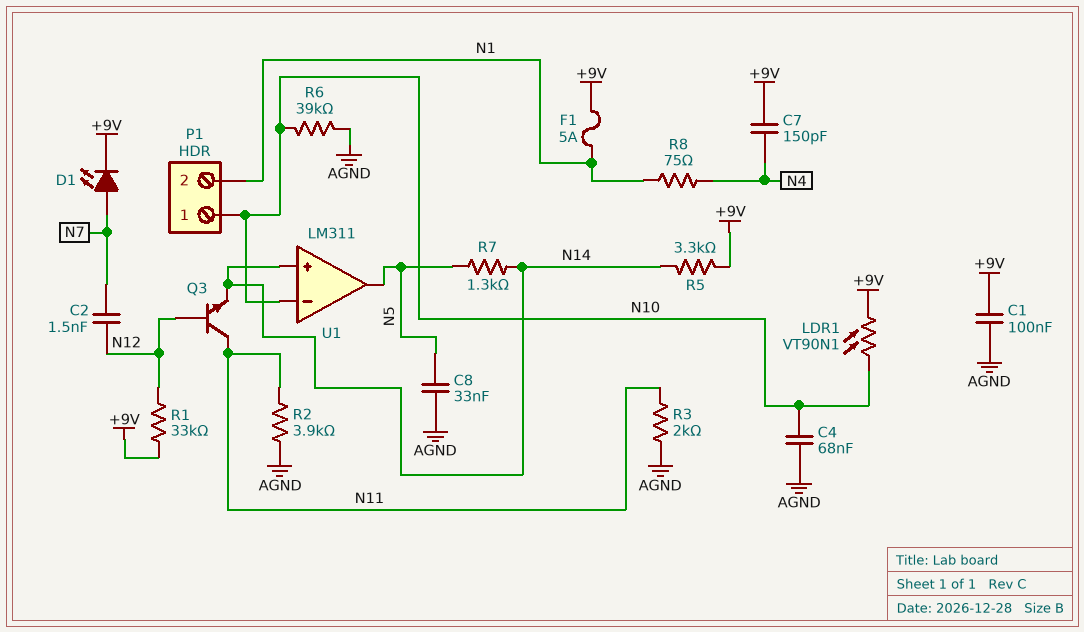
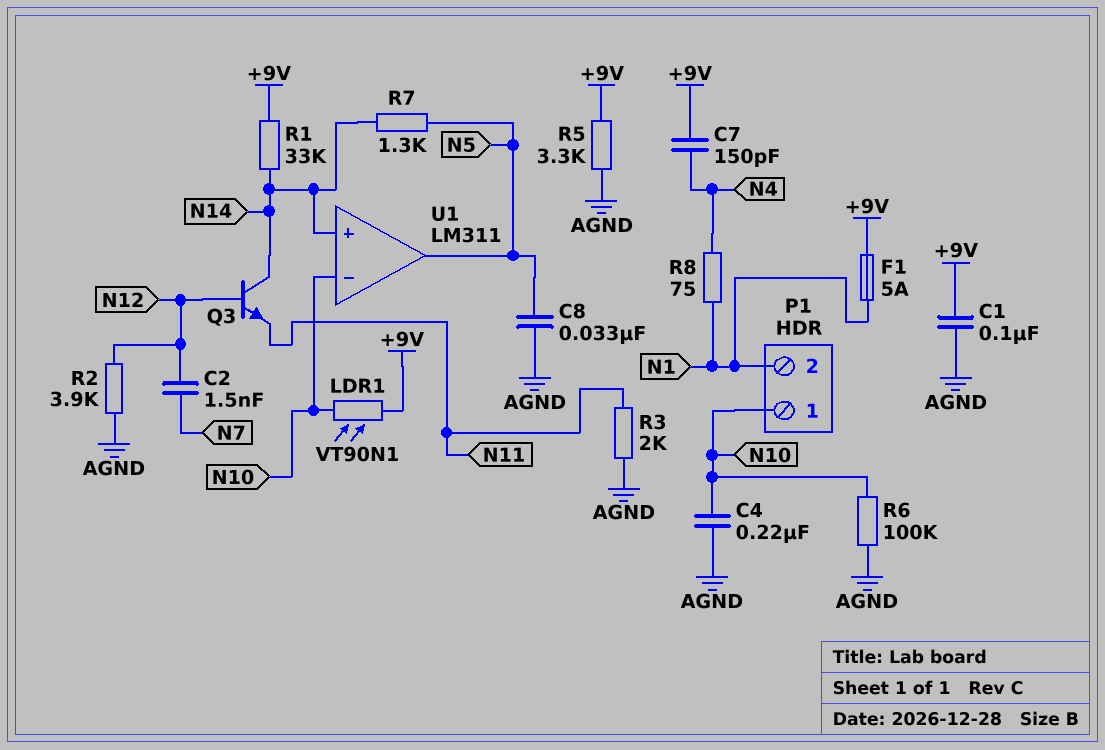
C4: 68nF (AGND, N10) -> 220nF (AGND, N10)
D1: LED (A N7, K +9V) -> none
Q3: NPN (B N12, C N11, E N14) -> NPN (B N12, C N14, E N11)
R1: 33k (+9V, N12) -> 33k (+9V, N14)
R2: 3.9k (AGND, N11) -> 3.9k (AGND, N12)
R5: 3.3k (+9V, N14) -> 3.3k (+9V, AGND)
R6: 39k (AGND, N10) -> 100k (AGND, N10)

